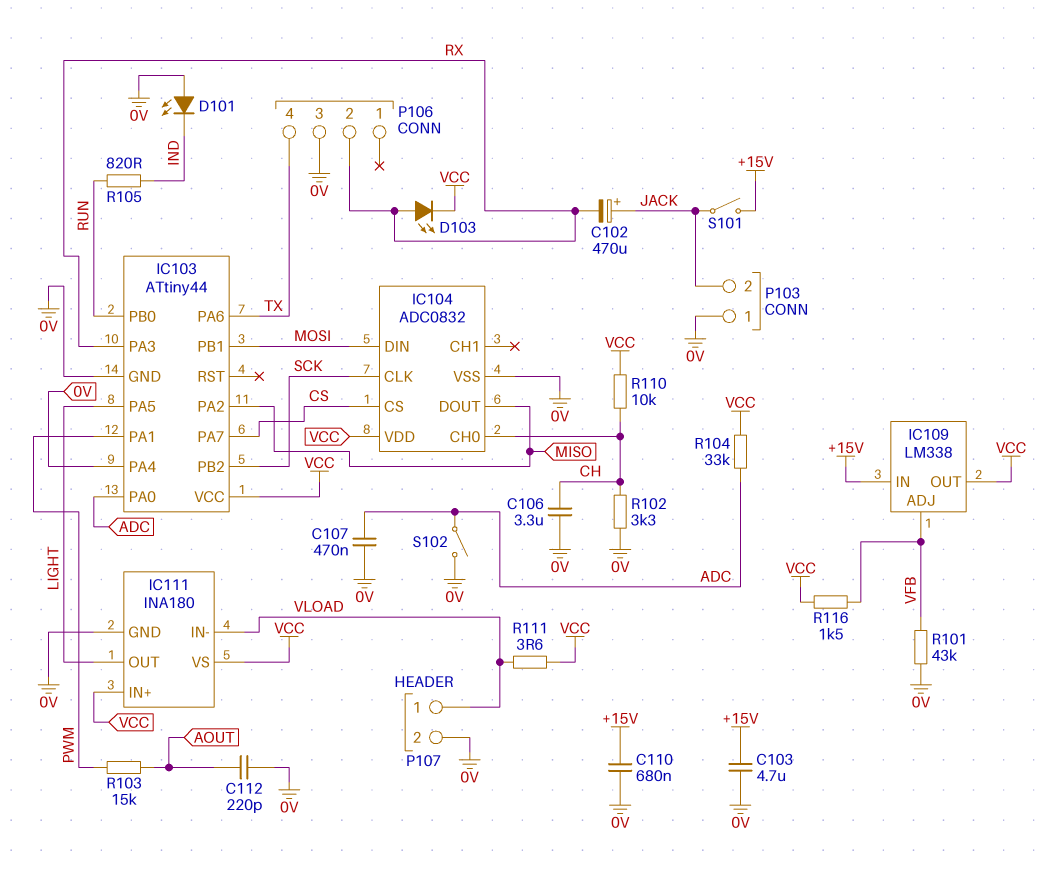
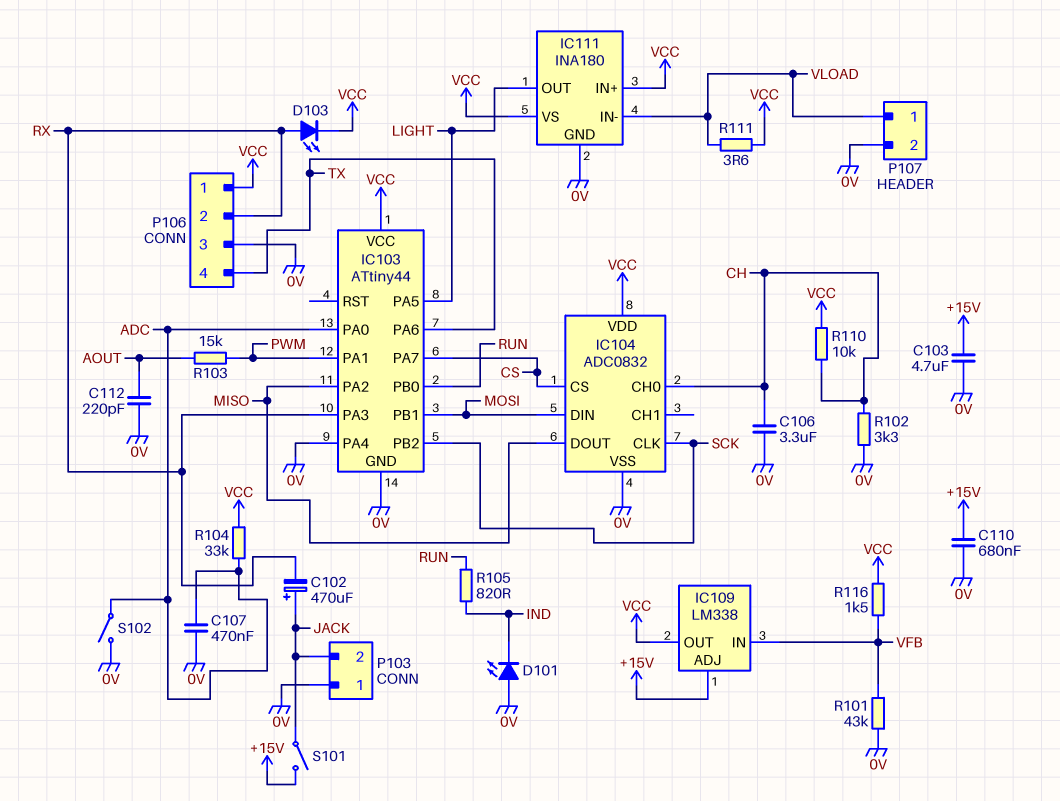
IC109 pin ADJ: VFB -> +15V
IC109 pin IN: +15V -> VFB
P106 pin 1: none -> VCC

